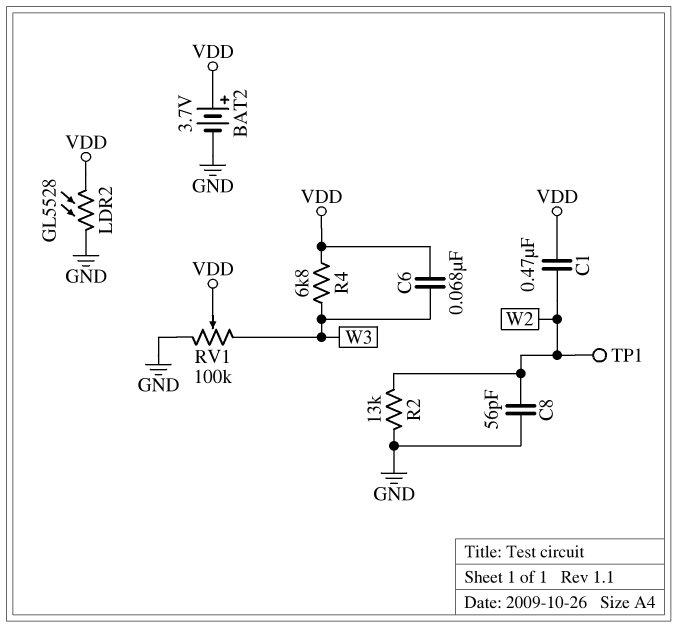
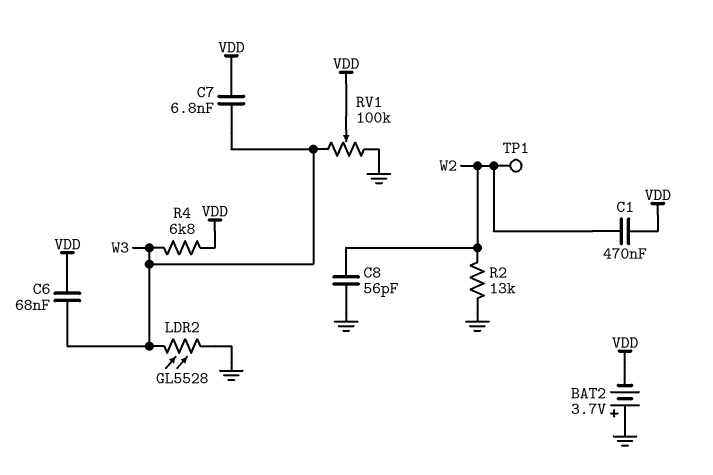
BAT2: 3.7V (plus VDD, minus GND) -> 3.7V (plus GND, minus VDD)
C7: none -> 6.8nF (VDD, W3)
LDR2: GL5528 (GND, VDD) -> GL5528 (GND, W3)

